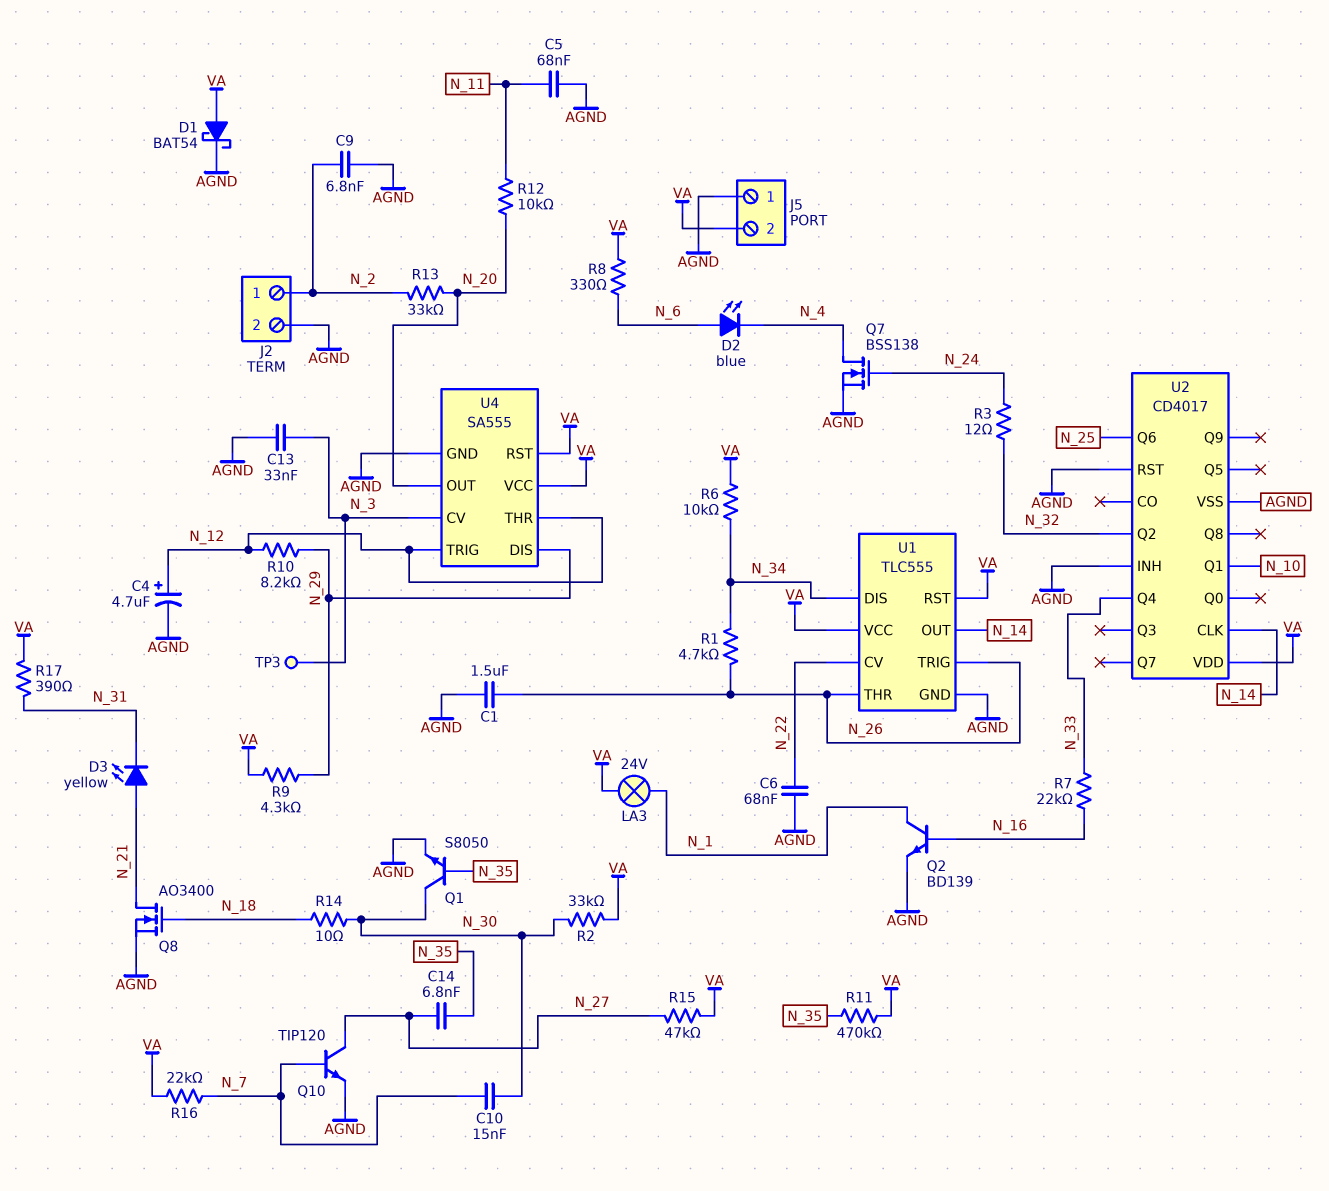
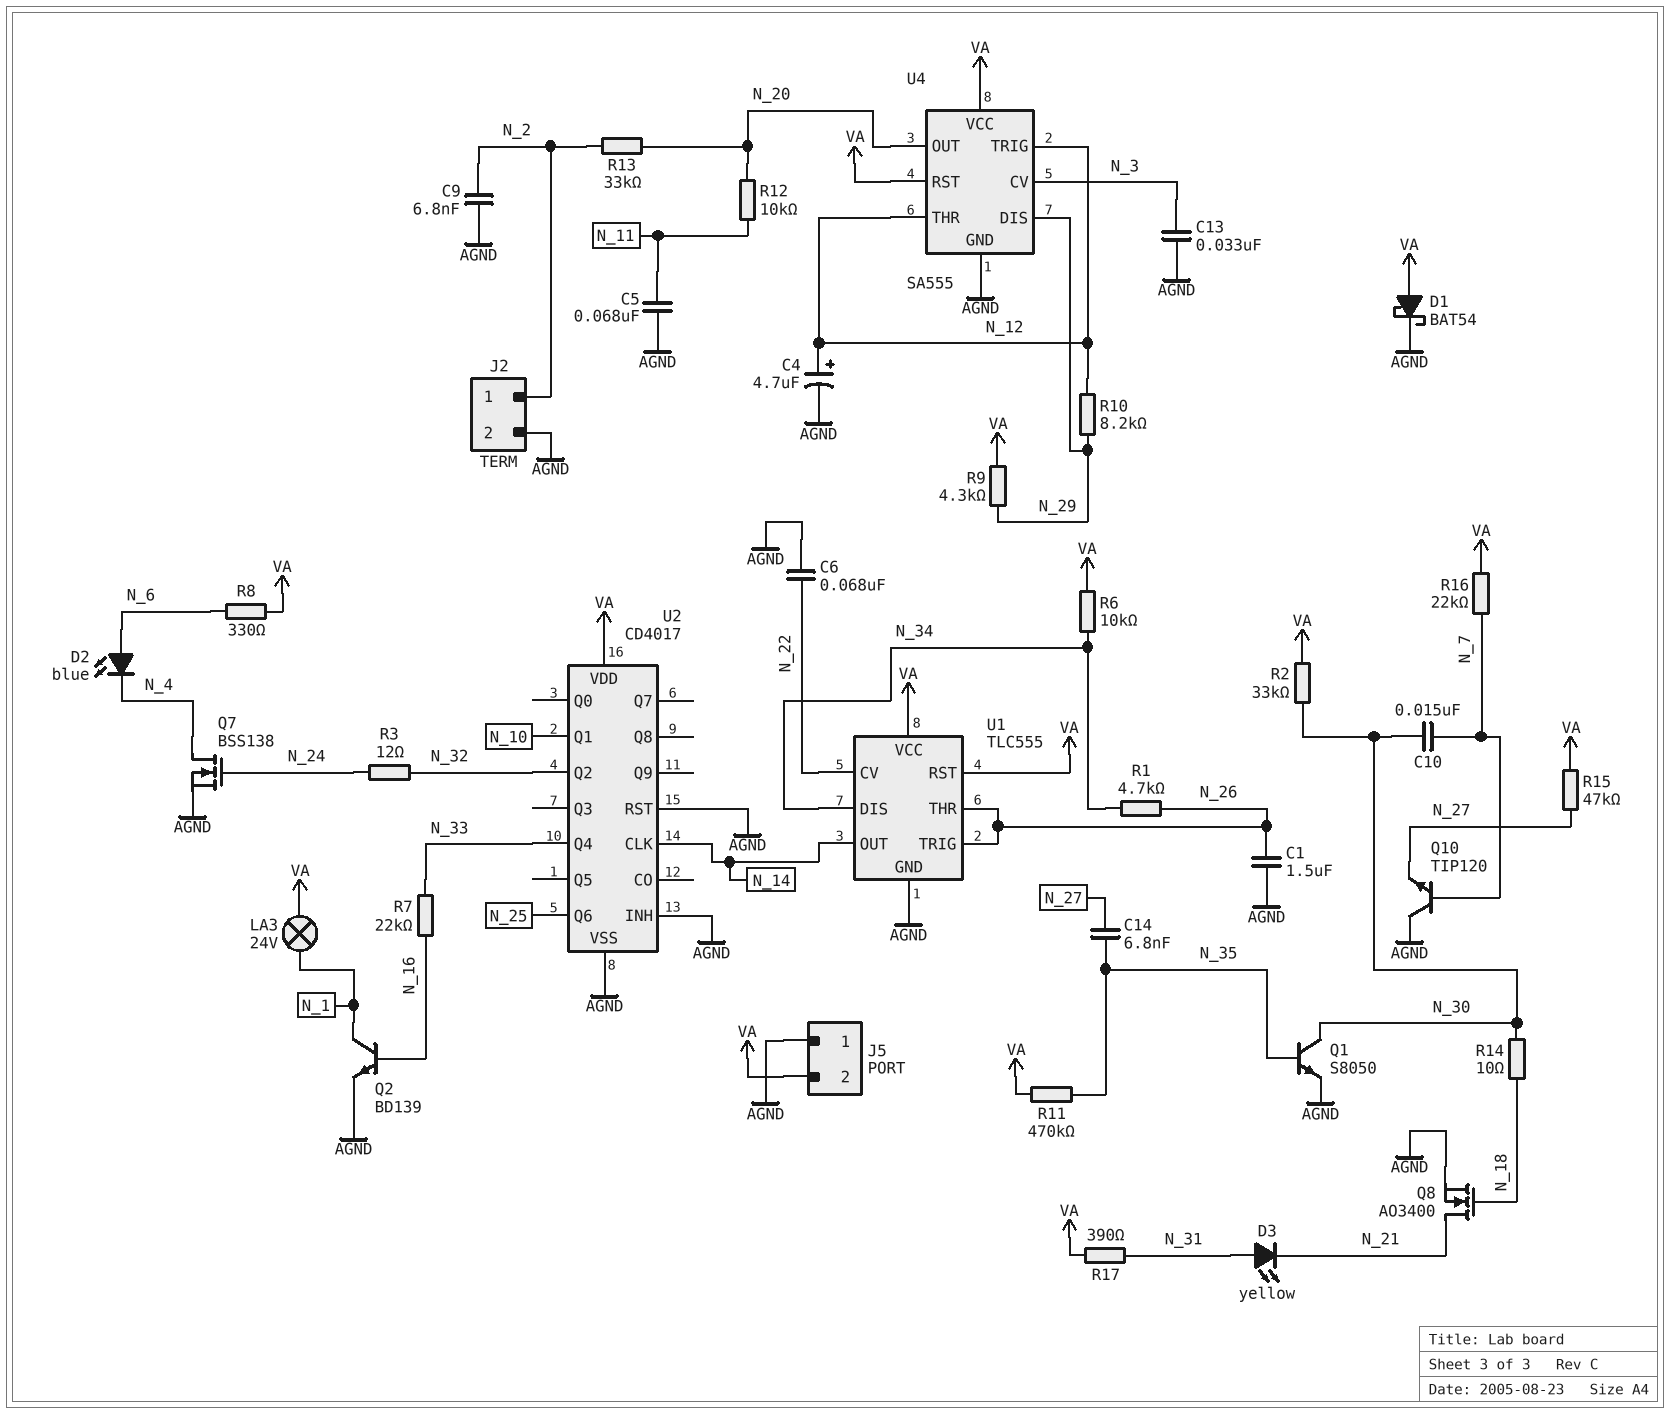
D3: LED yellow (A N_21, K N_31) -> LED yellow (A N_31, K N_21)
Q10: NPN TIP120 (B N_7, C N_27, E AGND) -> NPN TIP120 (B N_7, C AGND, E N_27)
TP3: test point (N_3) -> none

